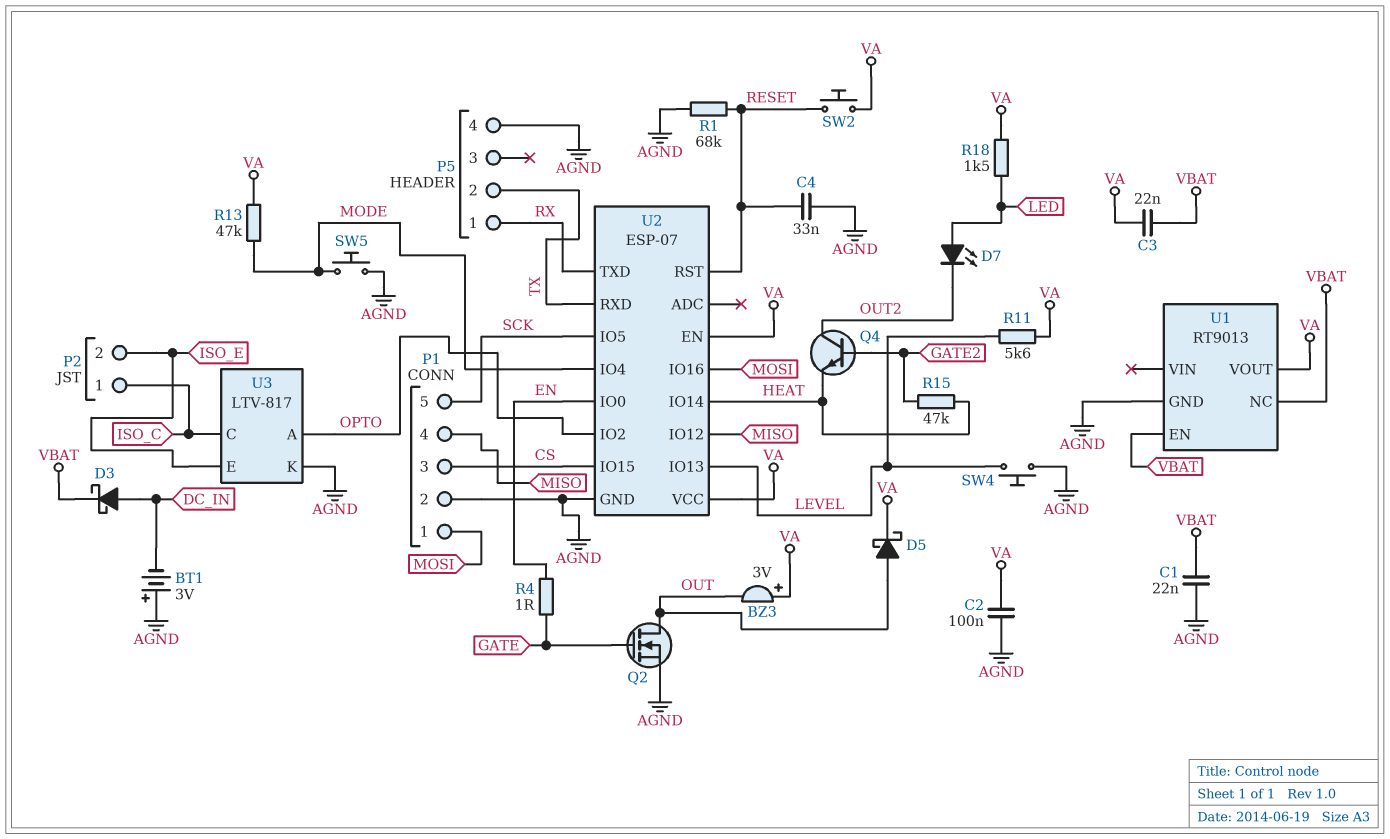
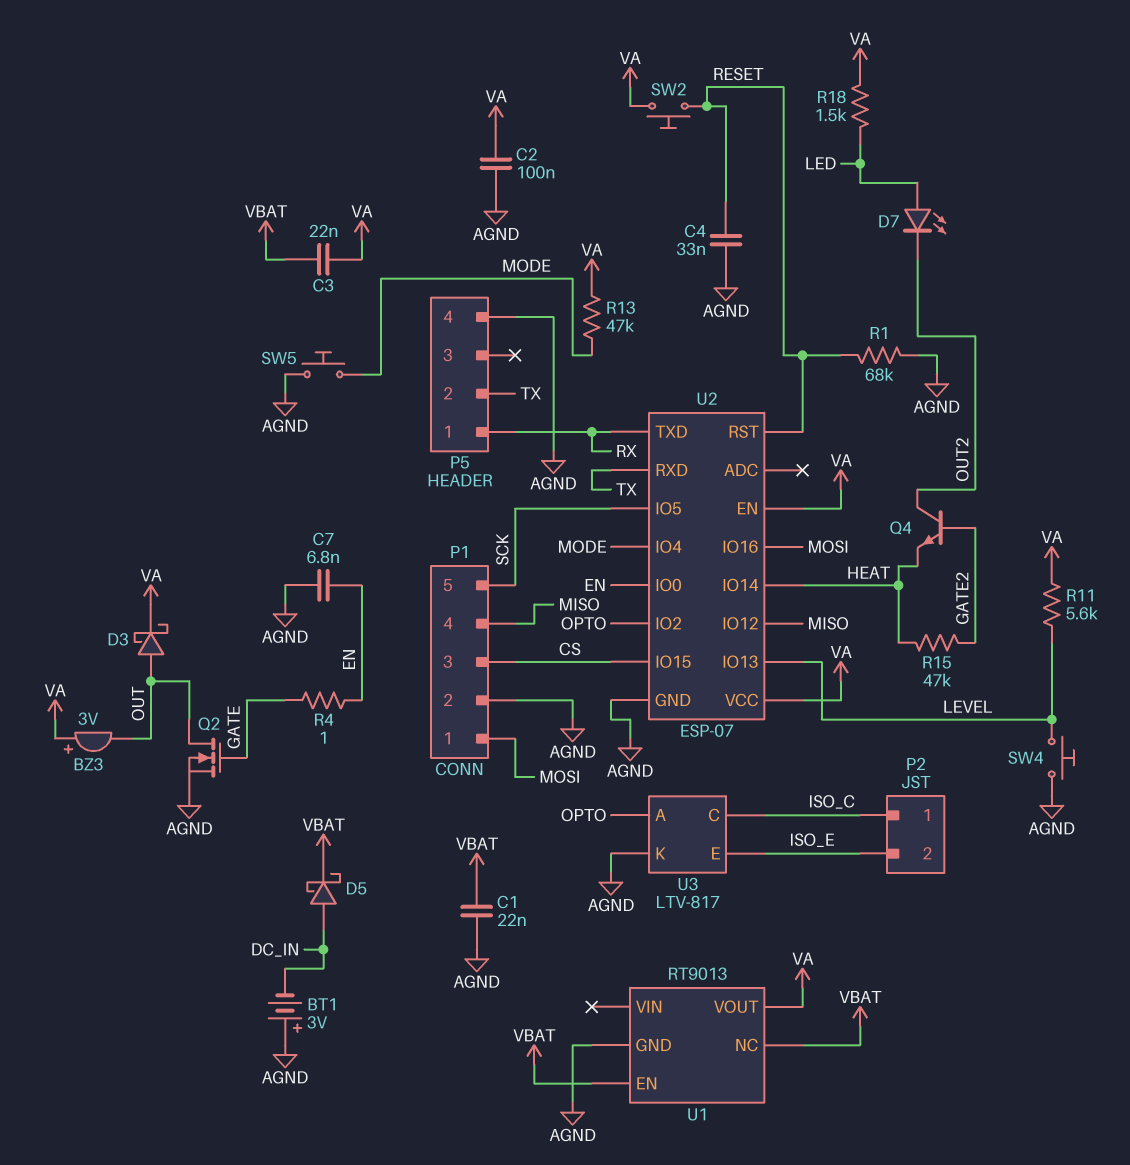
C7: none -> 6.8nF (AGND, EN)
D3: schottky (A DC_IN, K VBAT) -> schottky (A OUT, K VA)
D5: schottky (A OUT, K VA) -> schottky (A DC_IN, K VBAT)

